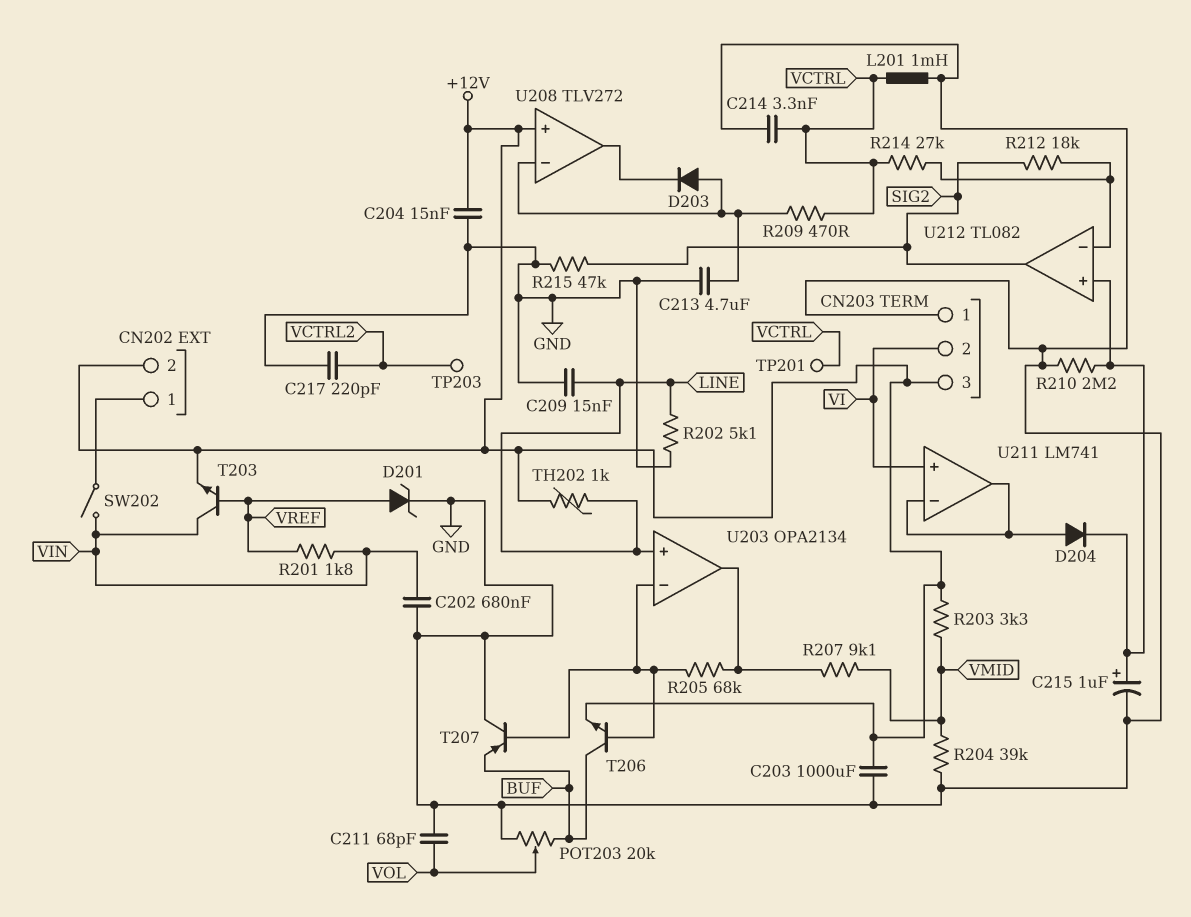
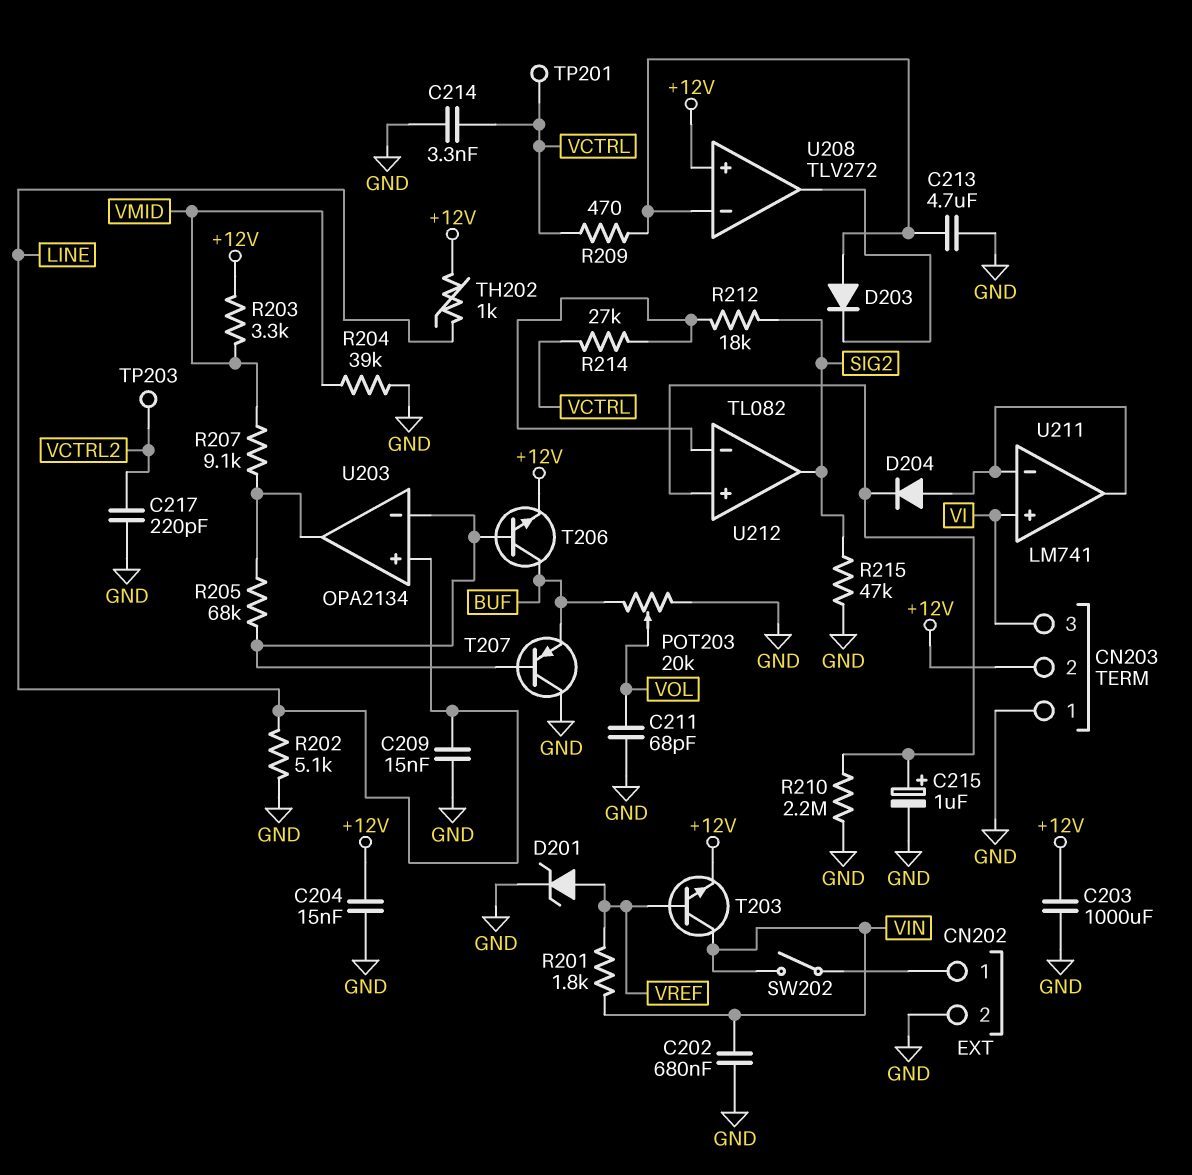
CN202 pin 2: +12V -> GND
CN203 pin 2: VI -> +12V
CN203 pin 3: +12V -> VI
L201: 1mH (GND, VCTRL) -> none

